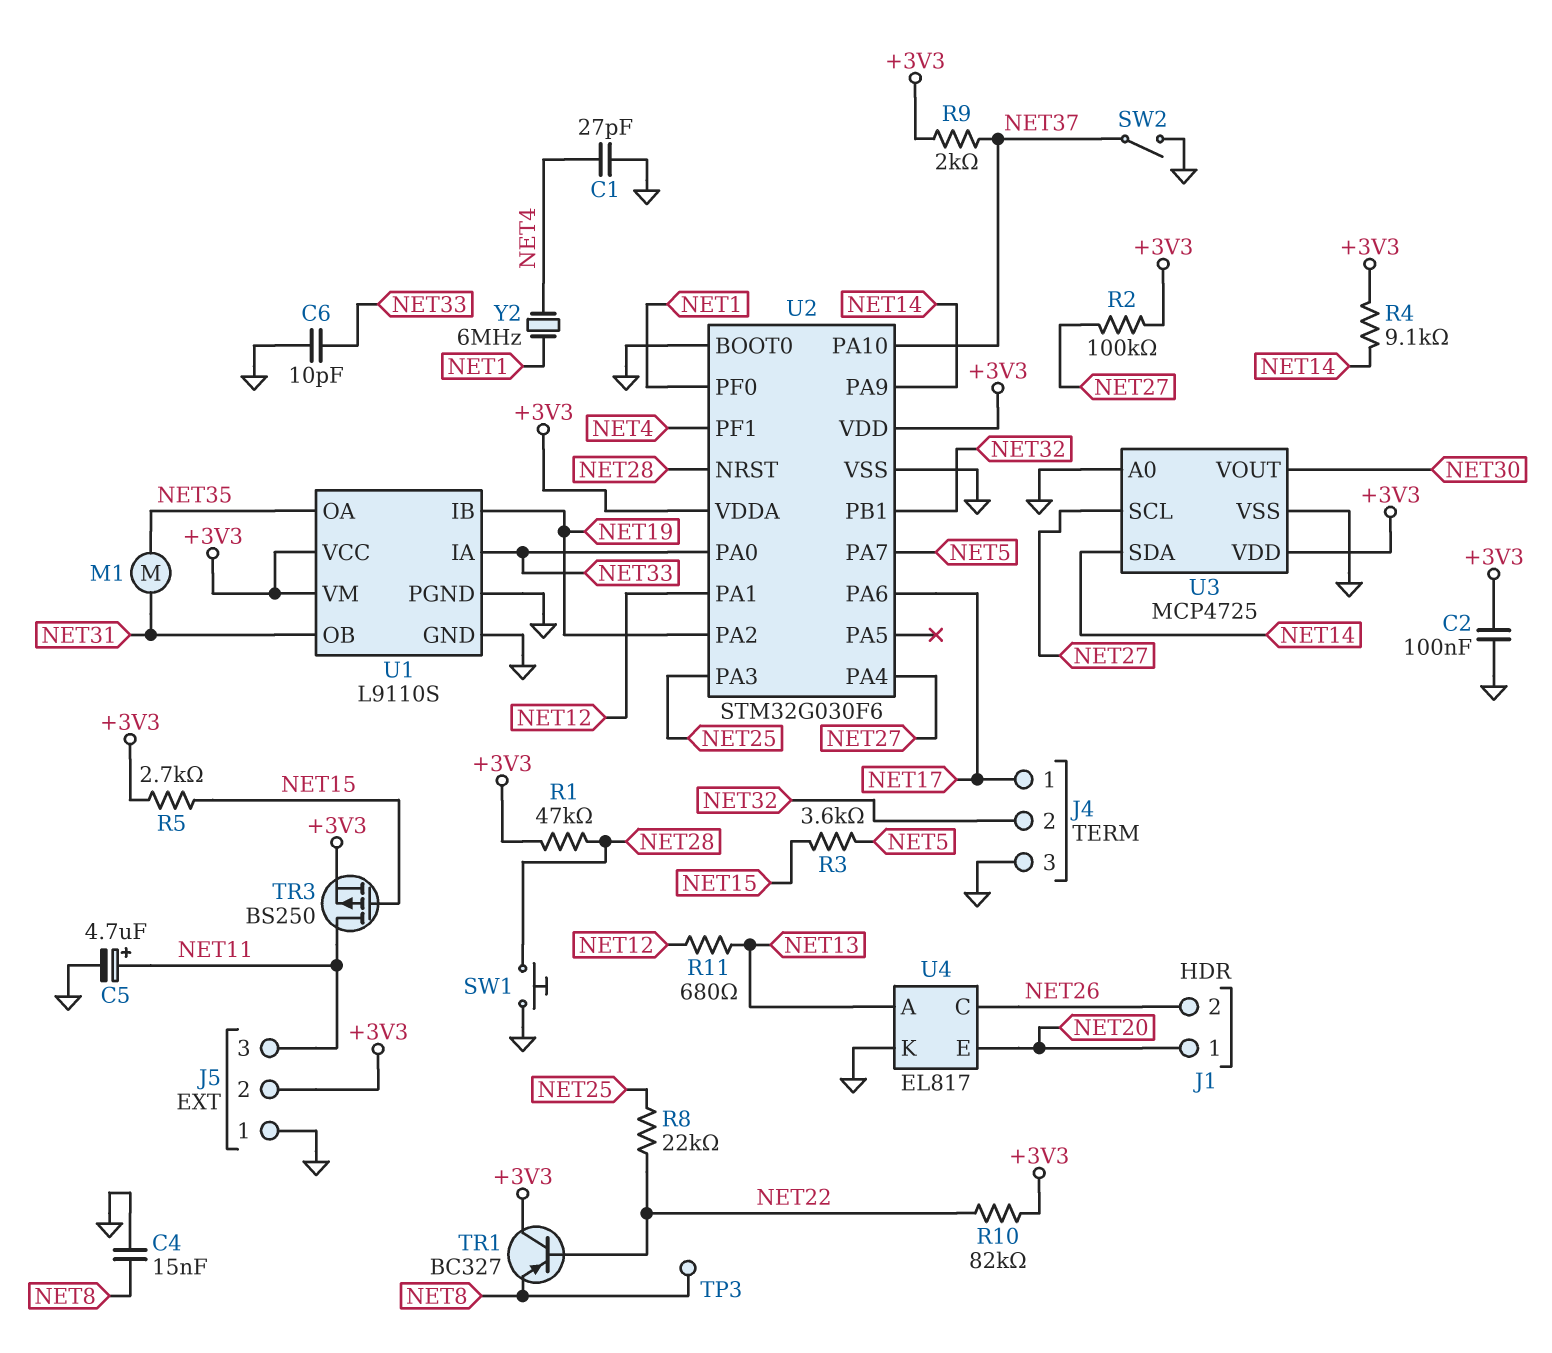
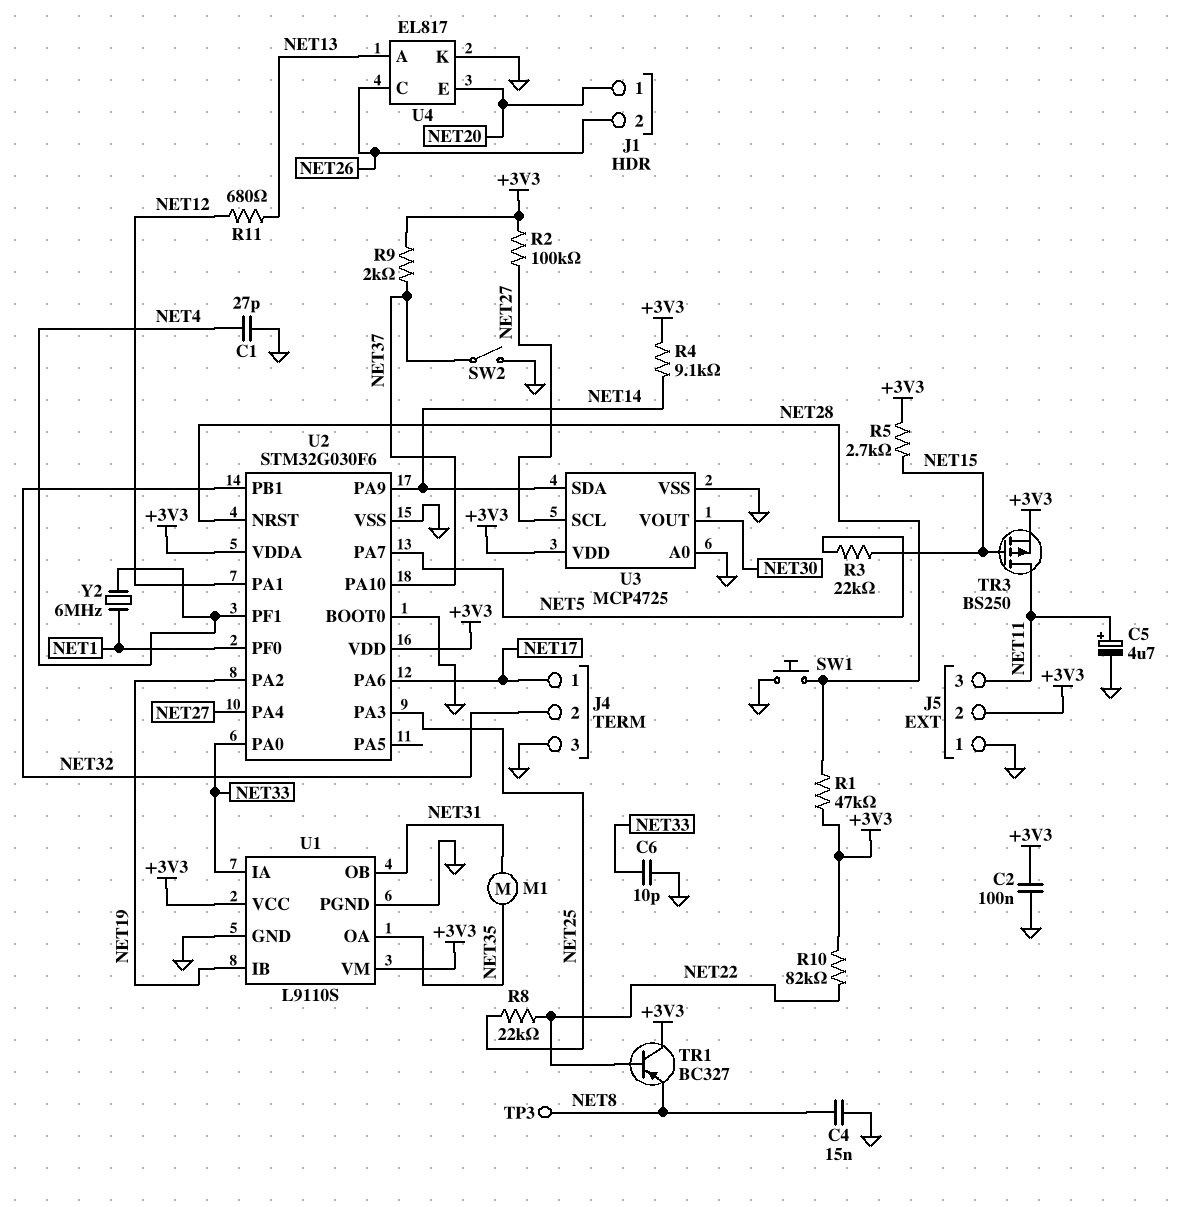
R3: 3.6k (NET5, NET15) -> 22k (NET5, NET15)

